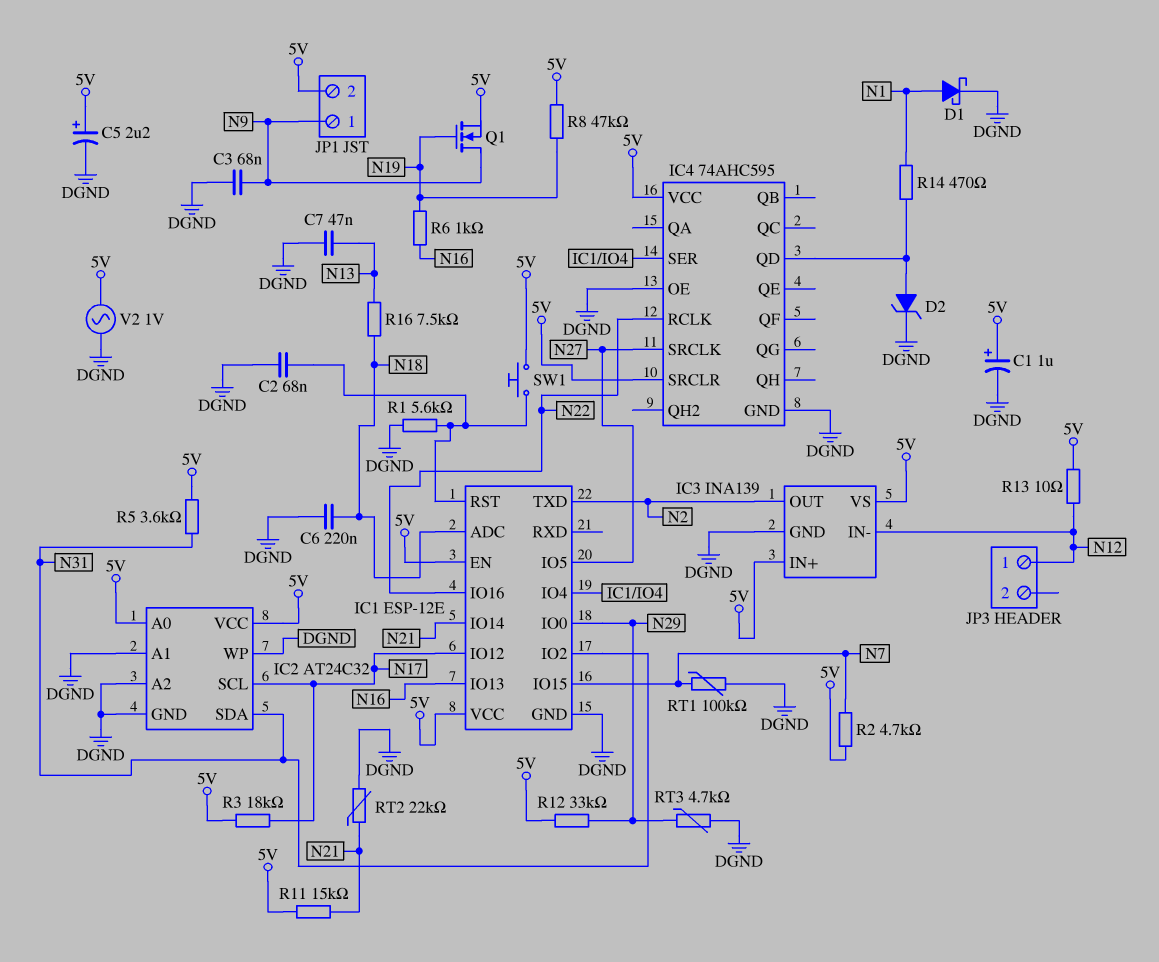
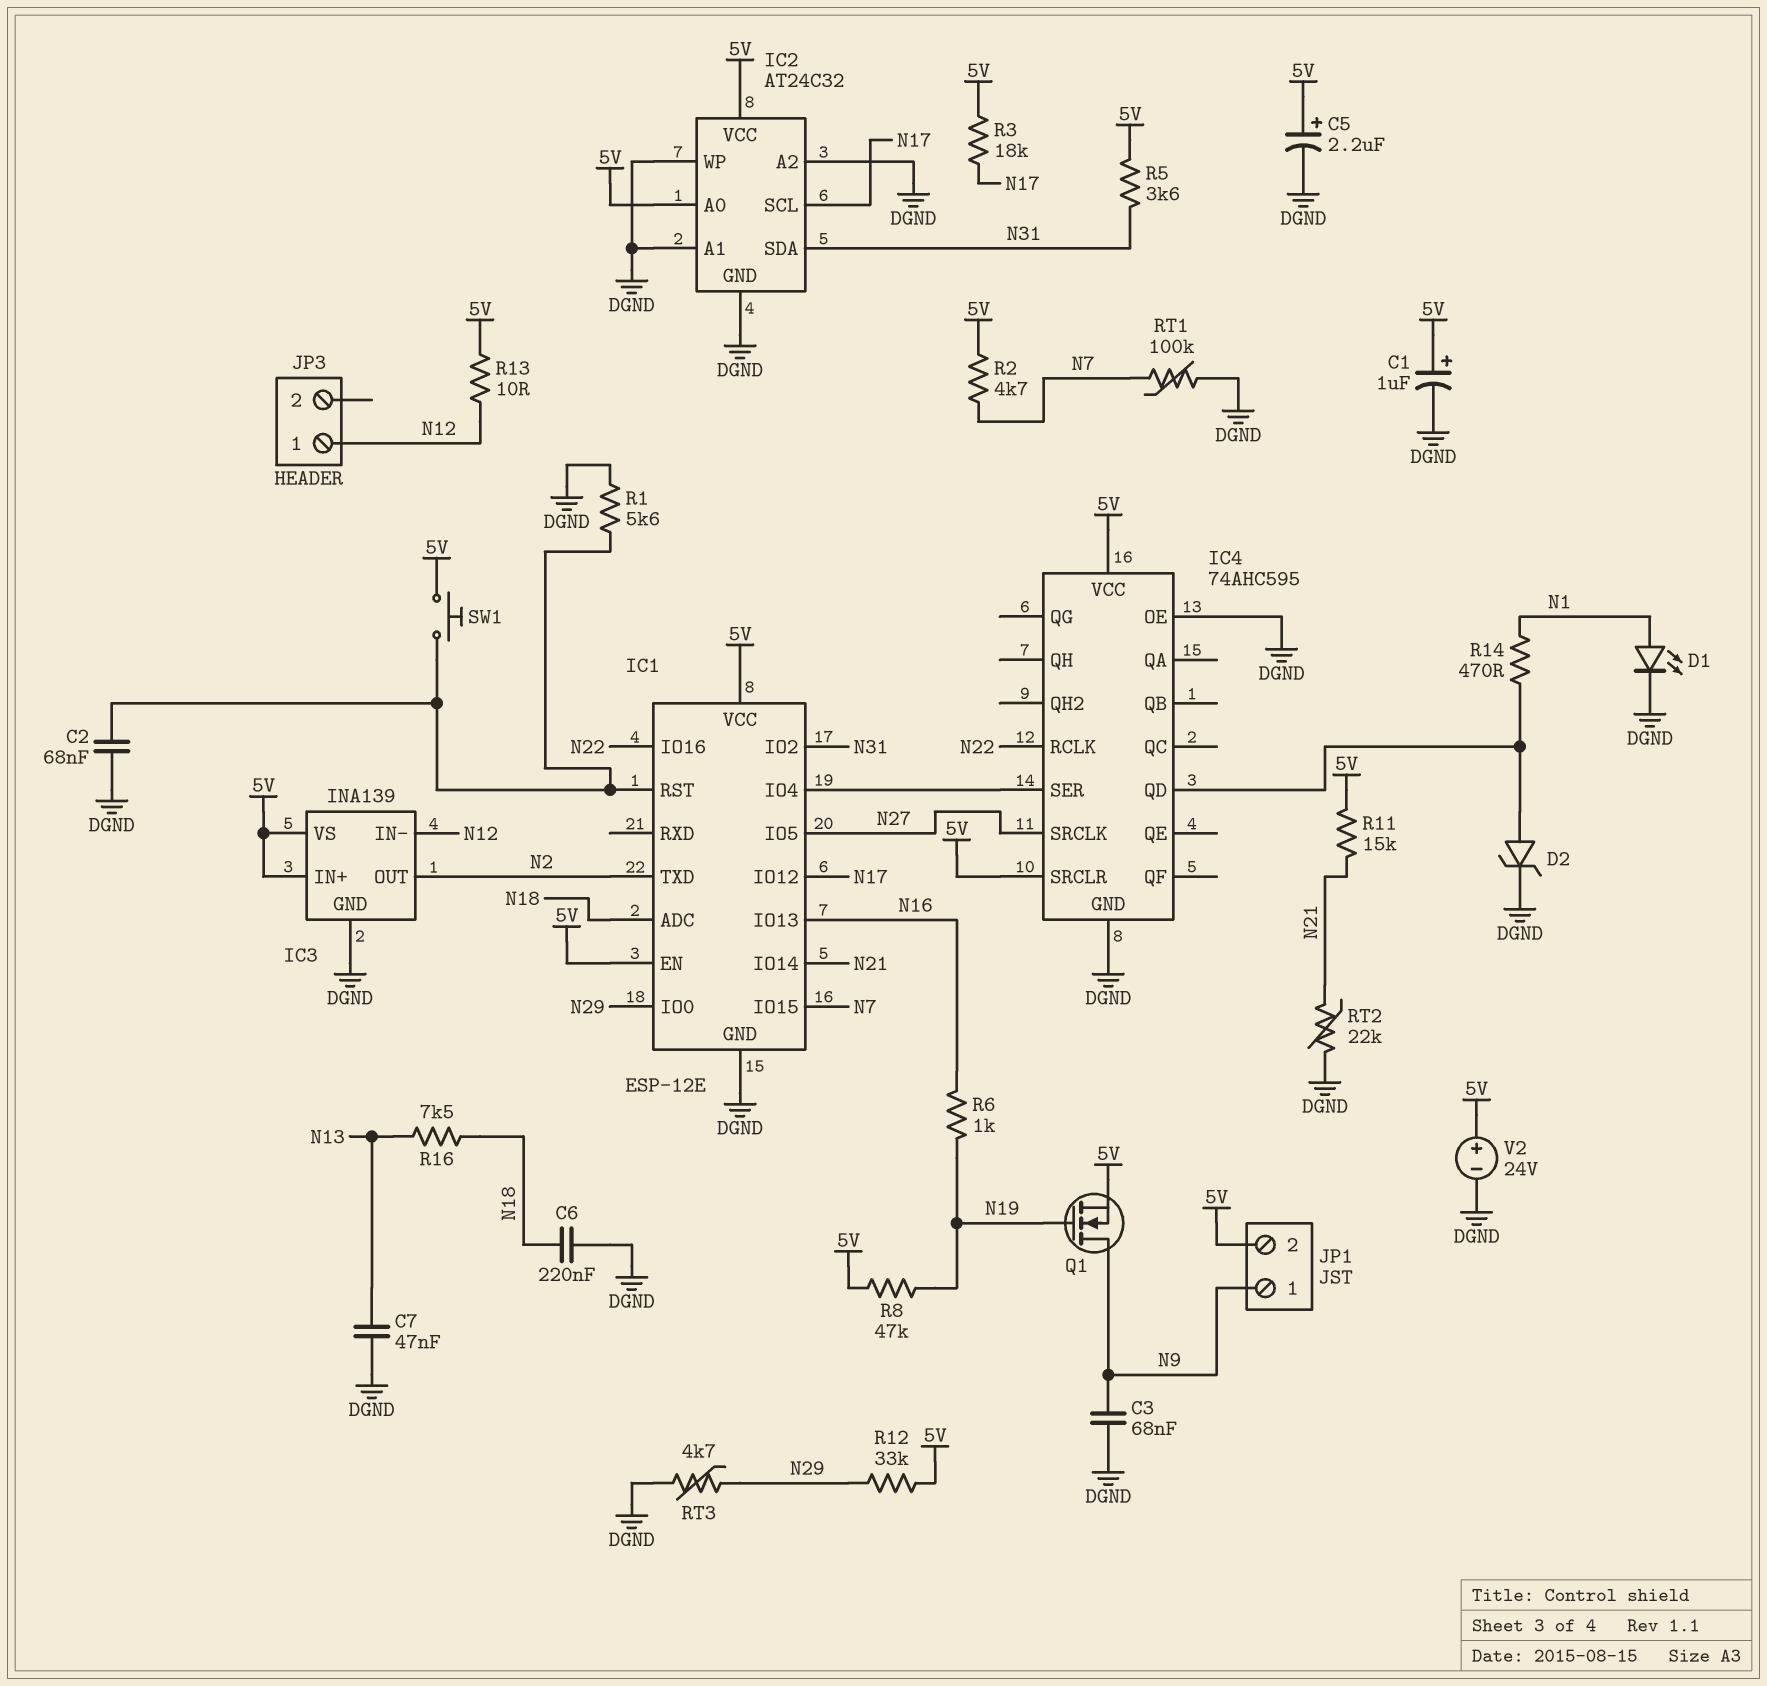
D1: schottky (A N1, K DGND) -> LED (A N1, K DGND)
V2: AC 1V (5V, DGND) -> 24V (plus 5V, minus DGND)

